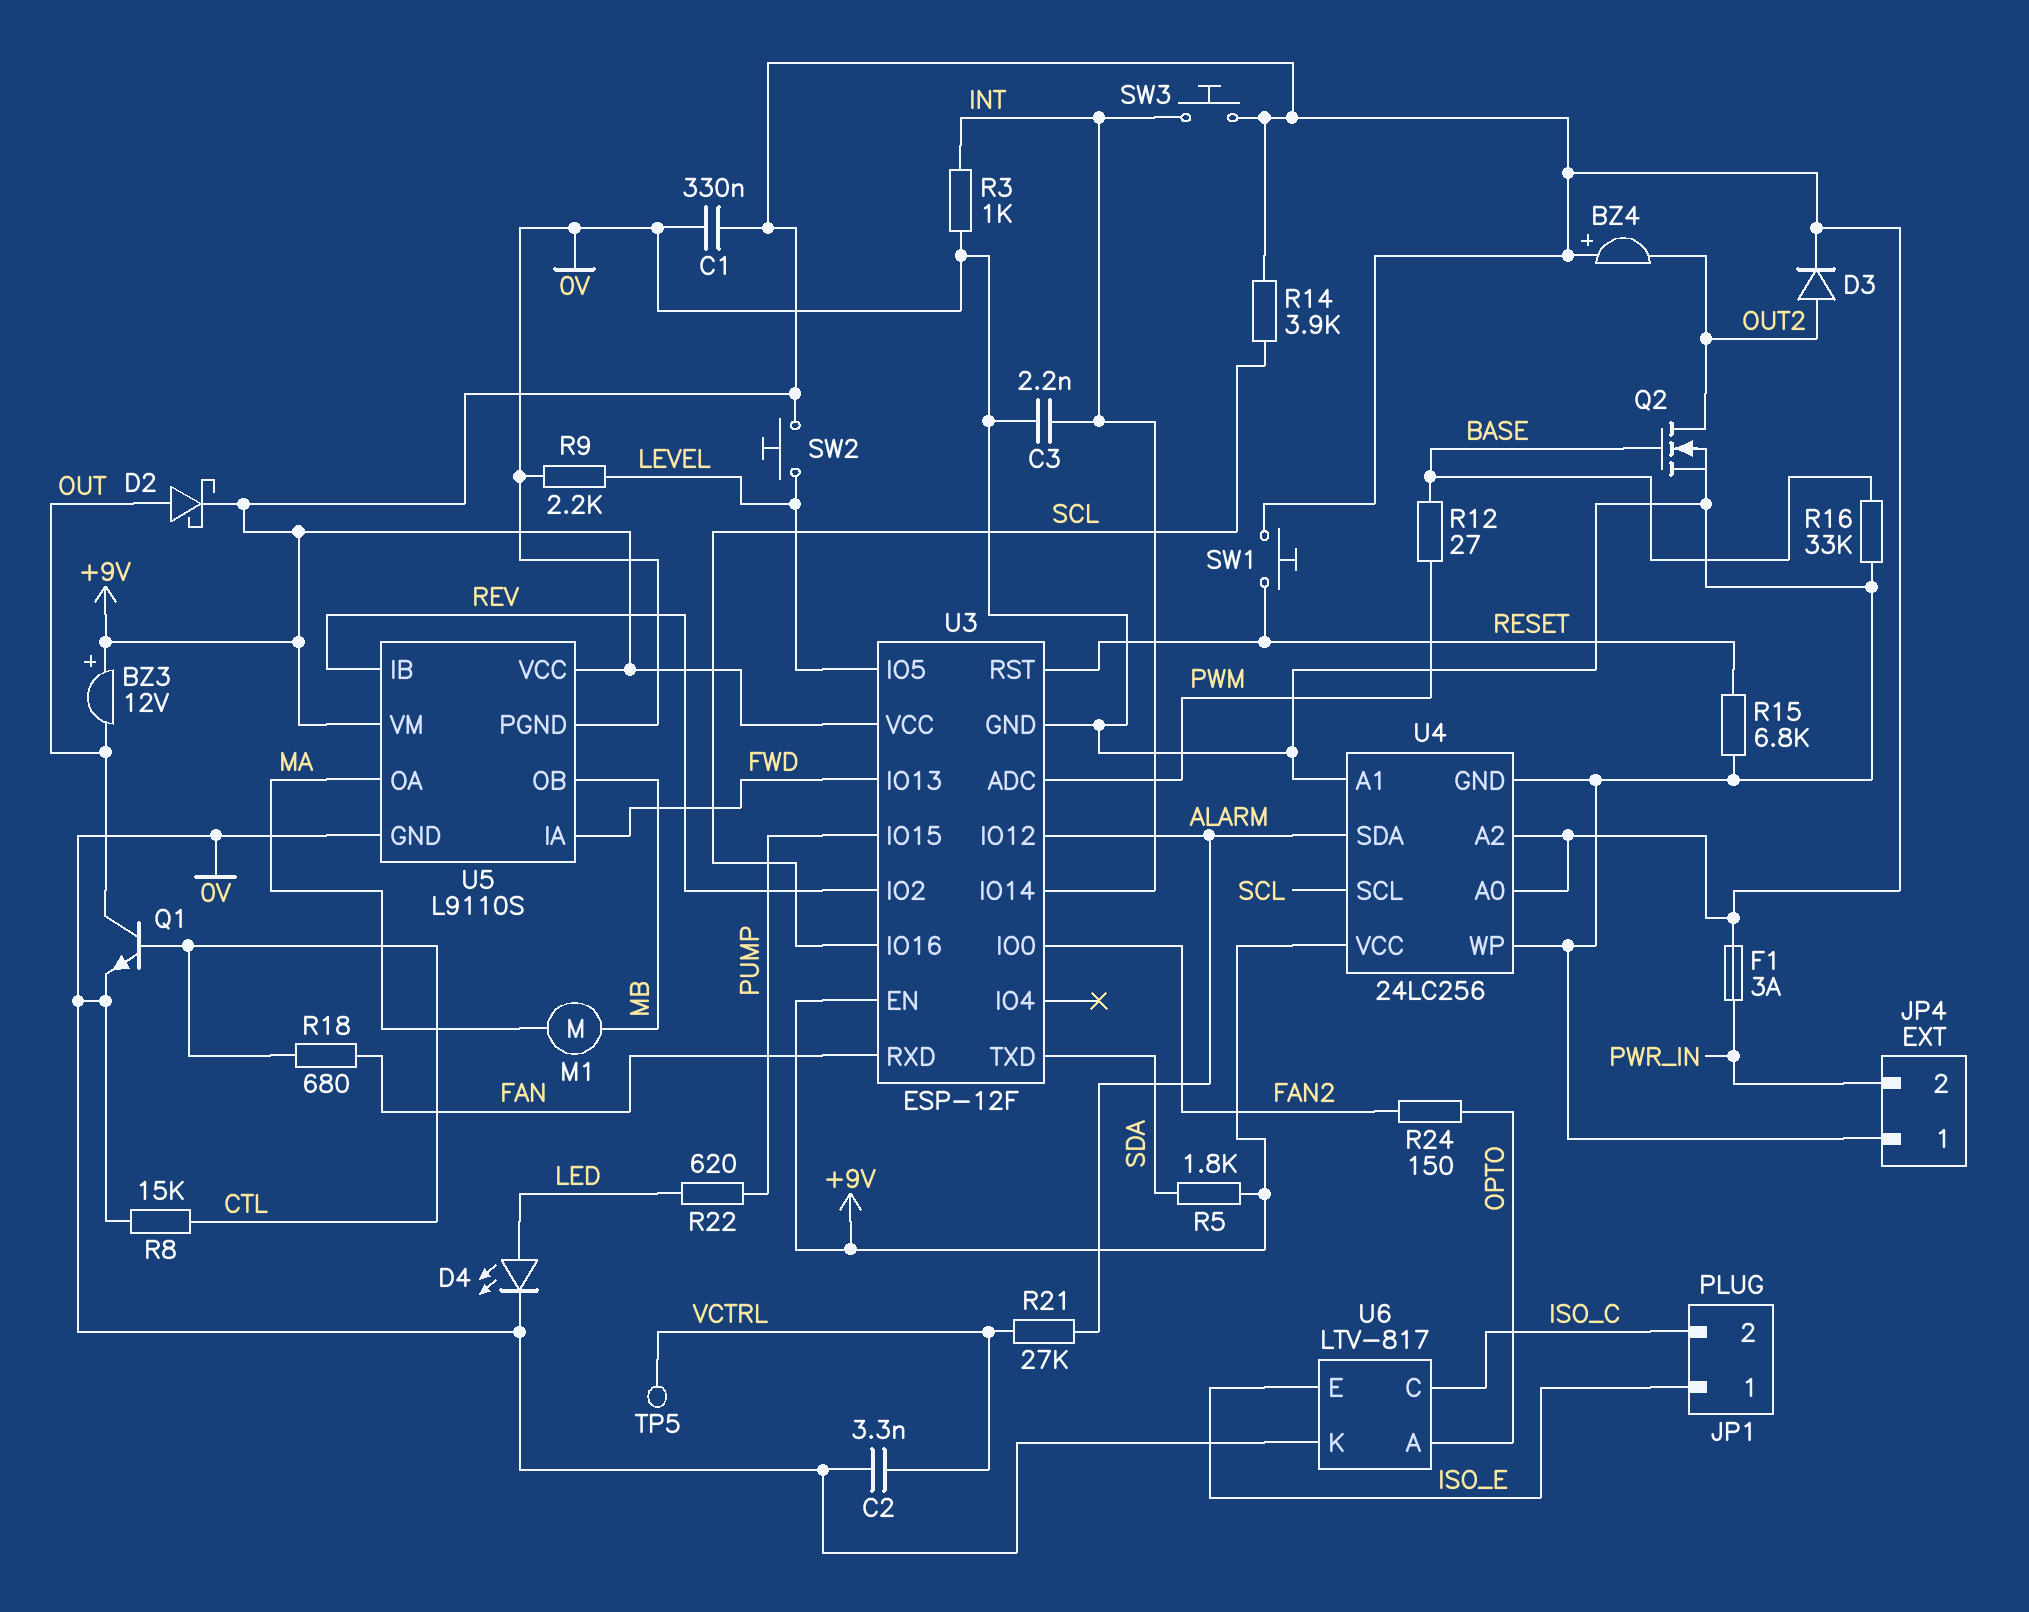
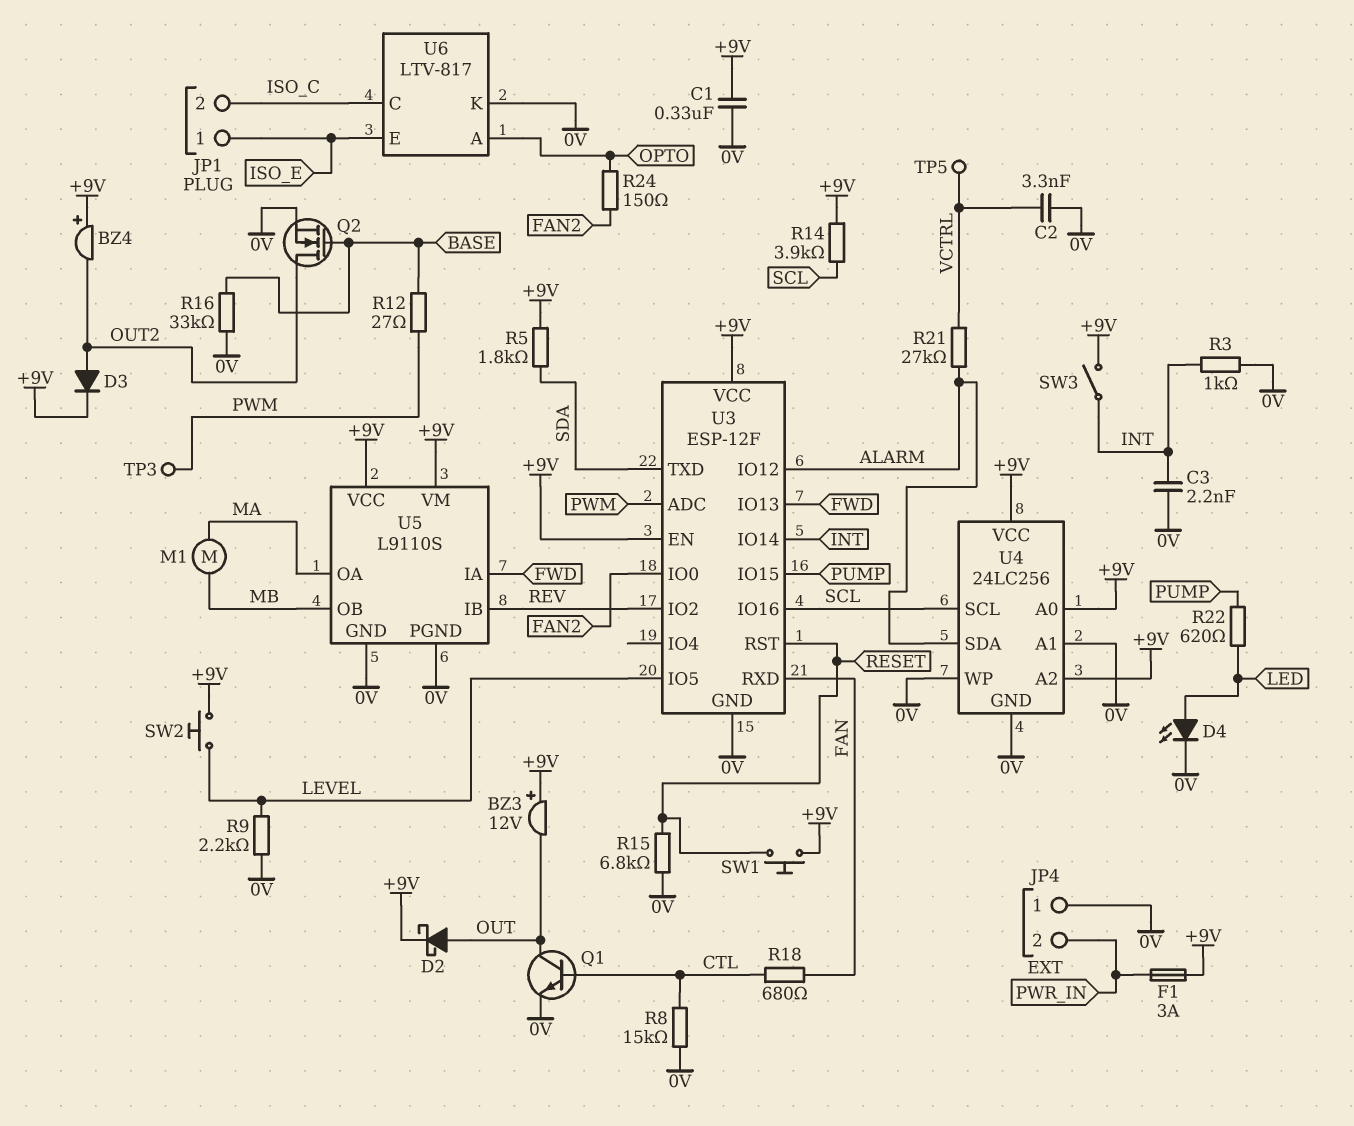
SW3: button (+9V, INT) -> switch (+9V, INT)
TP3: none -> test point (PWM)

